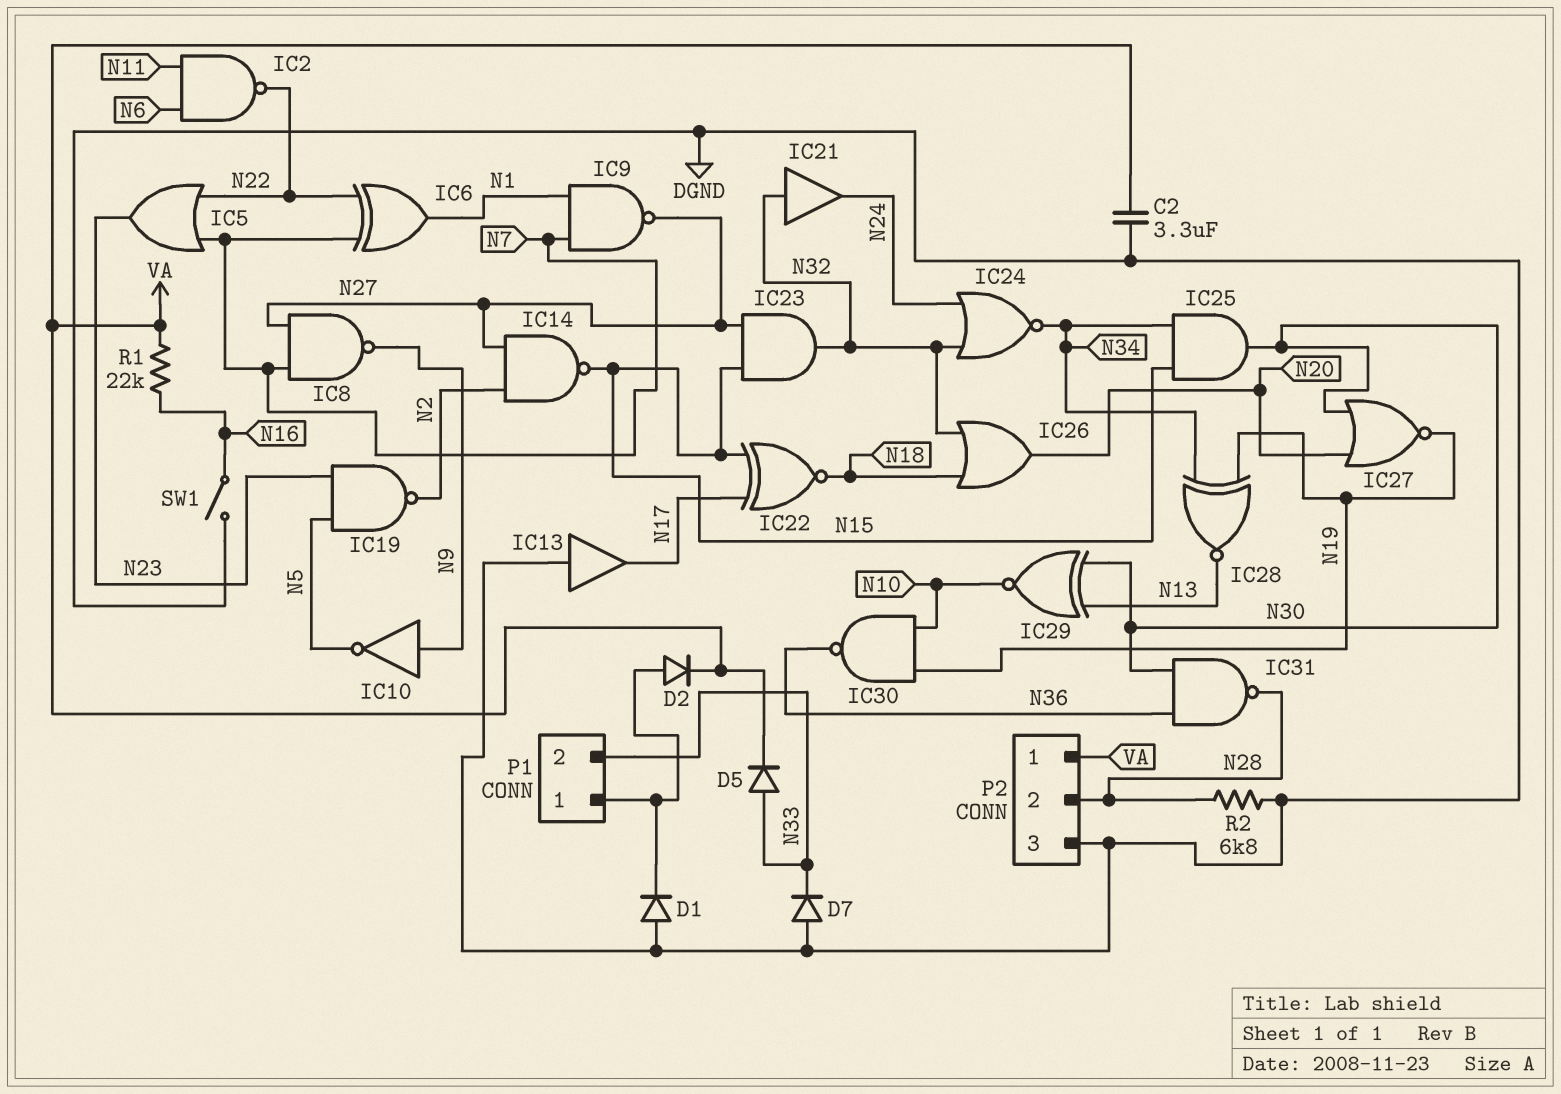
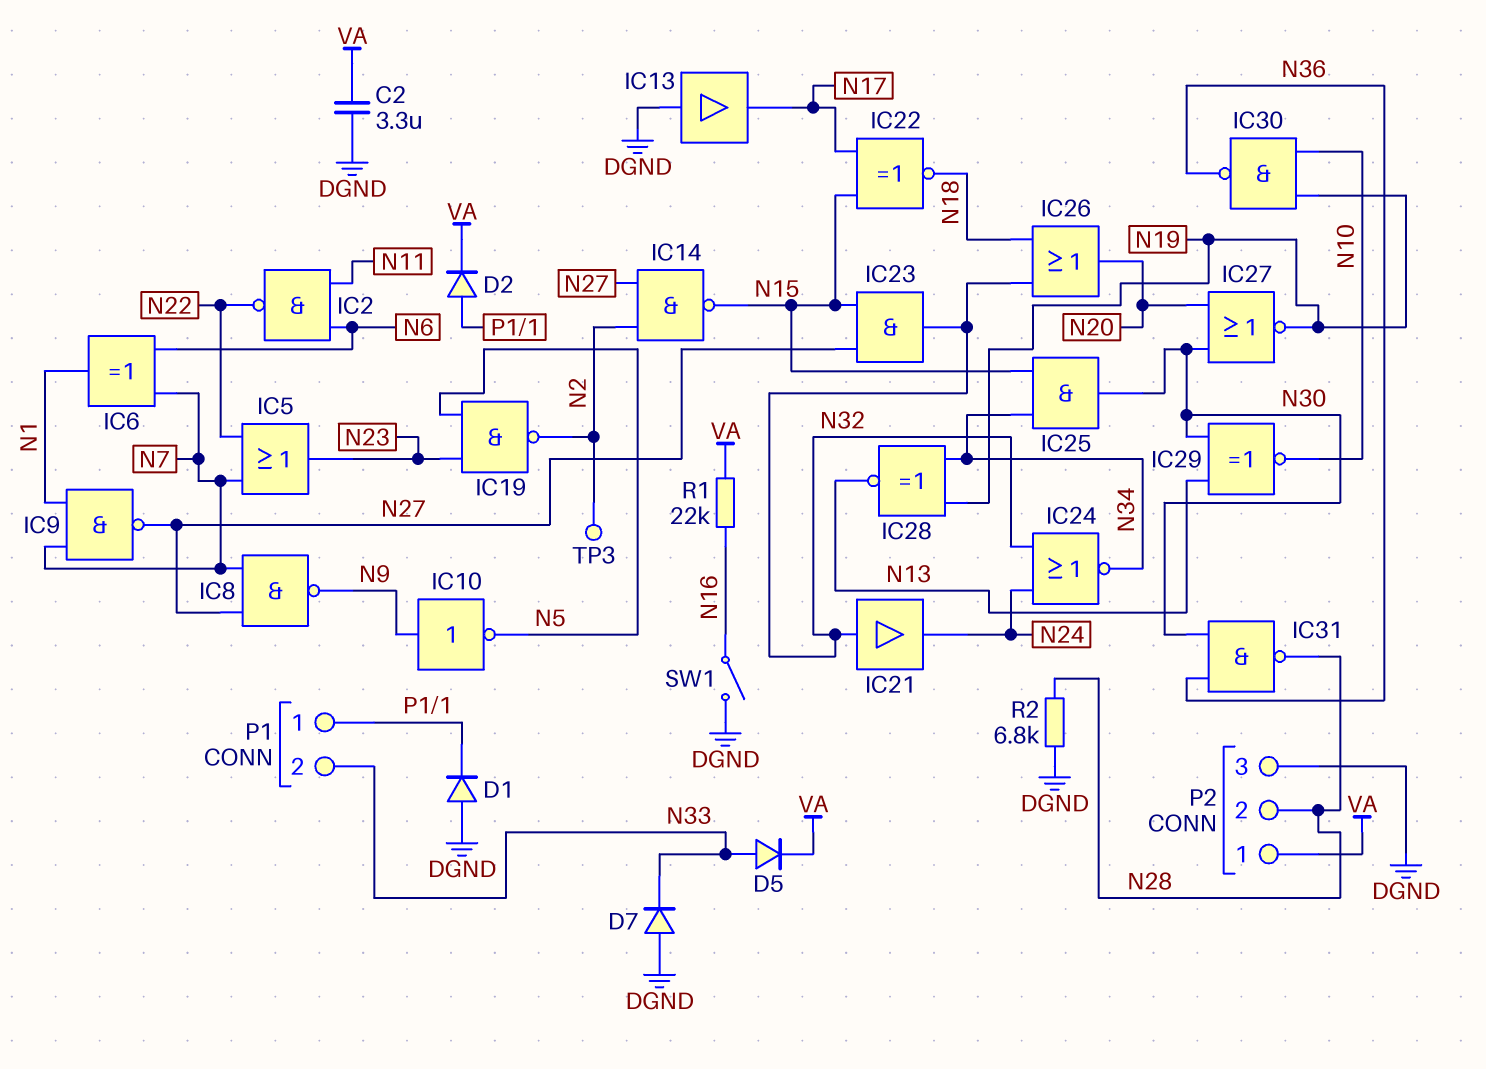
IC6: XOR (in N7, in N22, out N1) -> XOR (in N6, in N7, out N1)
TP3: none -> test point (N2)

